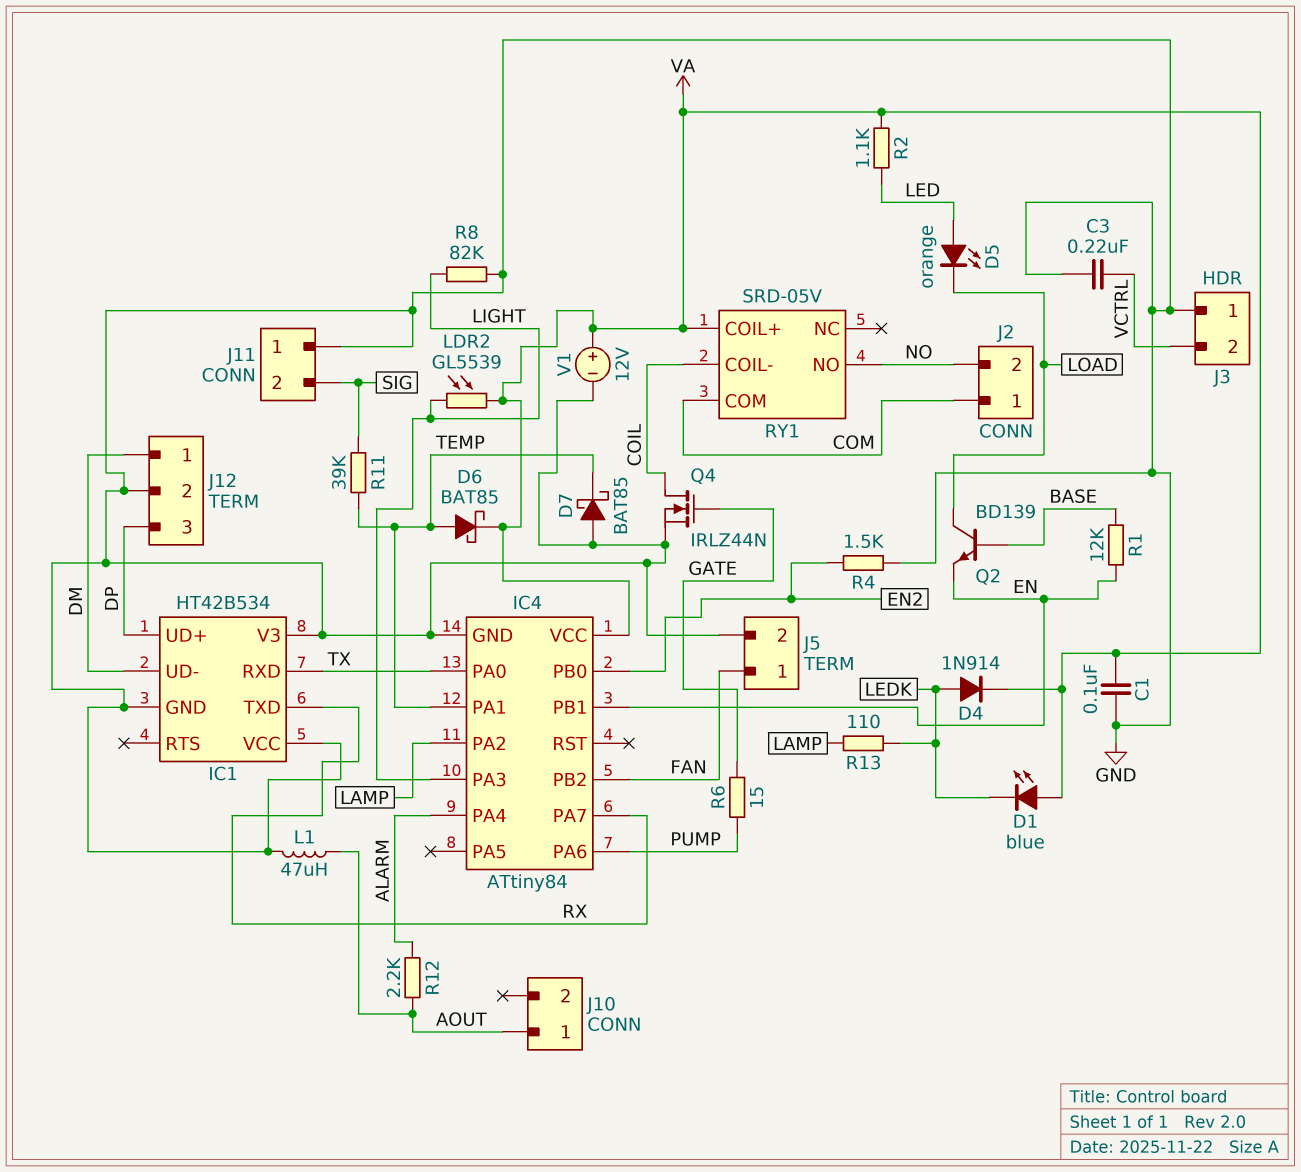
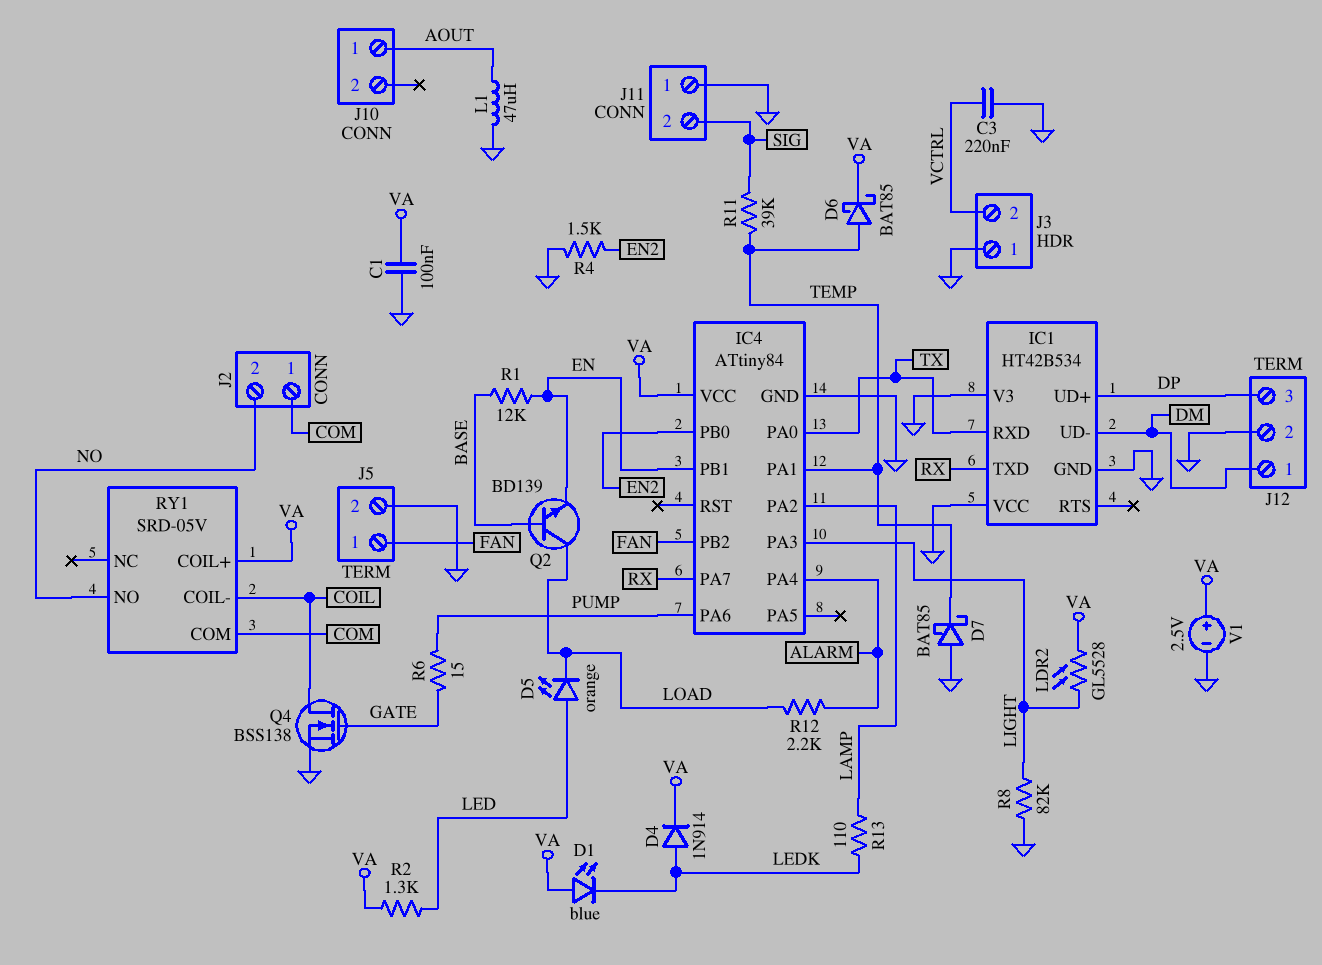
LDR2: GL5539 (LIGHT, VA) -> GL5528 (LIGHT, VA)
Q4: NMOS IRLZ44N (G GATE, D COIL, S GND) -> NMOS BSS138 (G GATE, D COIL, S GND)
R2: 1.1k (LED, VA) -> 1.3k (LED, VA)
R12: 2.2k (ALARM, AOUT) -> 2.2k (ALARM, LOAD)
V1: 12V (plus VA, minus GND) -> 2.5V (plus VA, minus GND)

